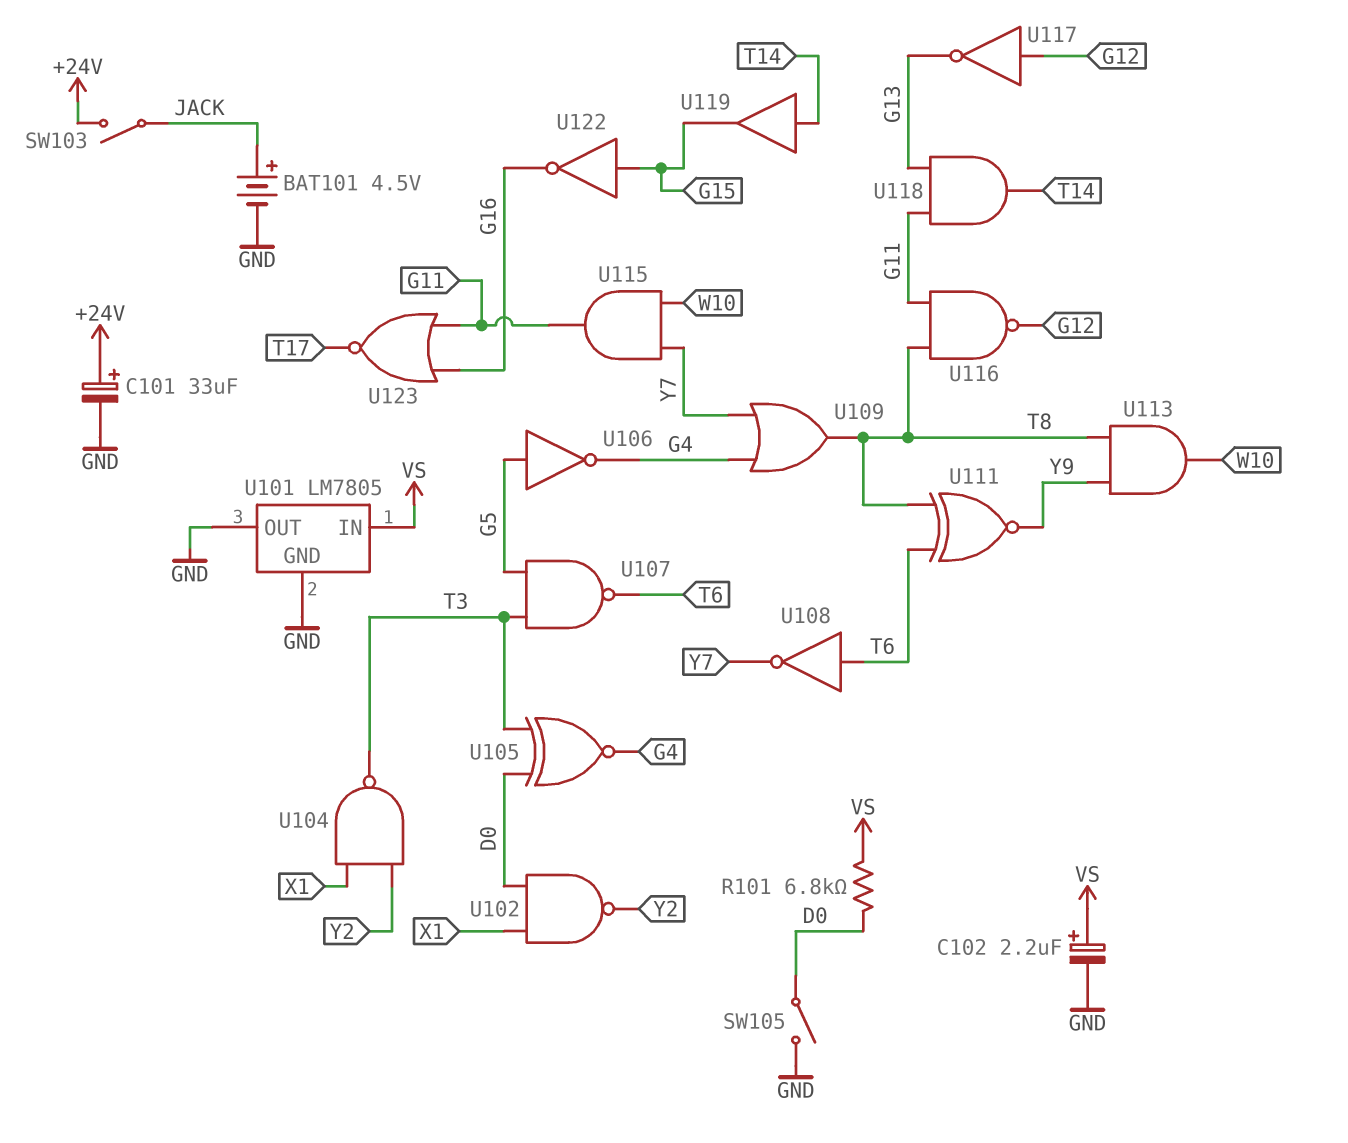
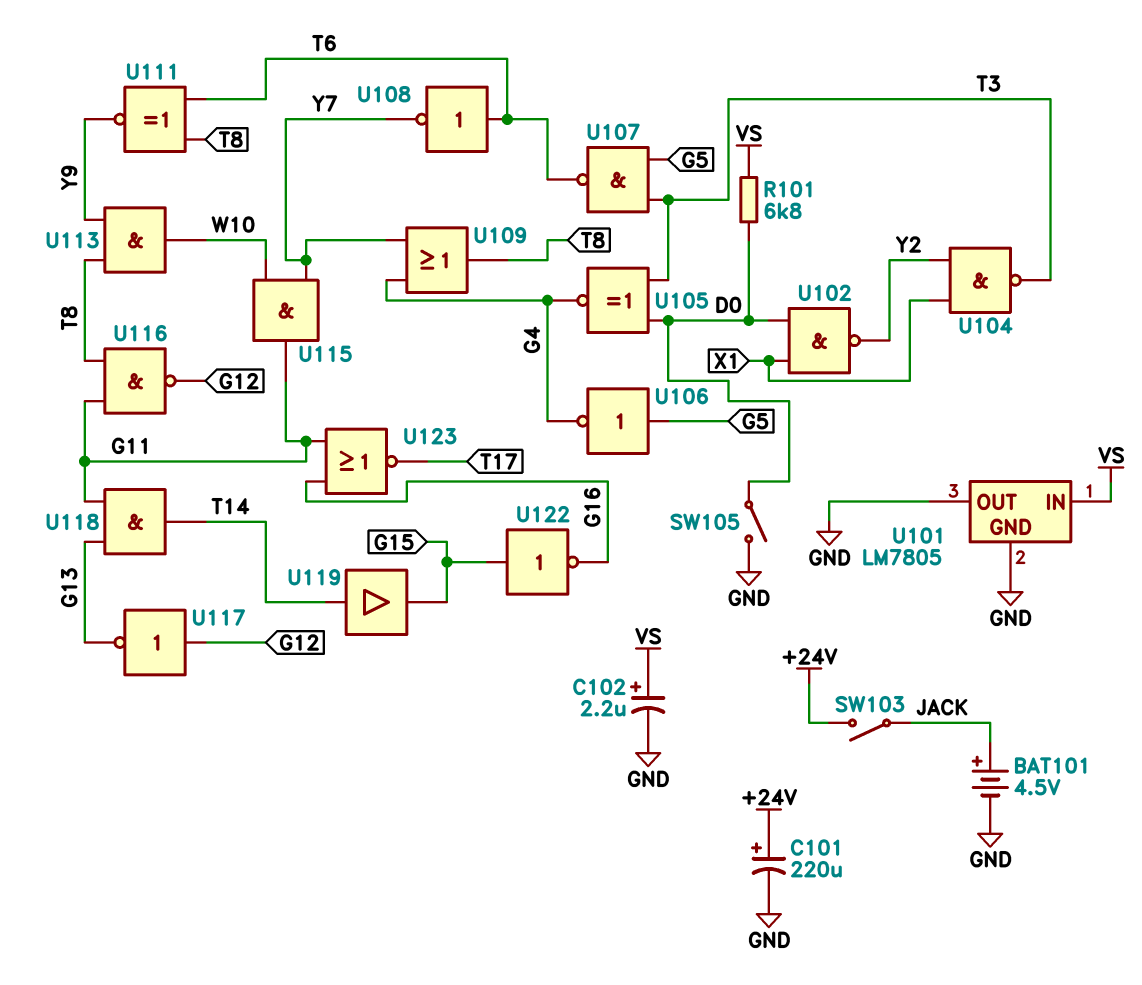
C101: 33uF (plus +24V, minus GND) -> 220uF (plus +24V, minus GND)

